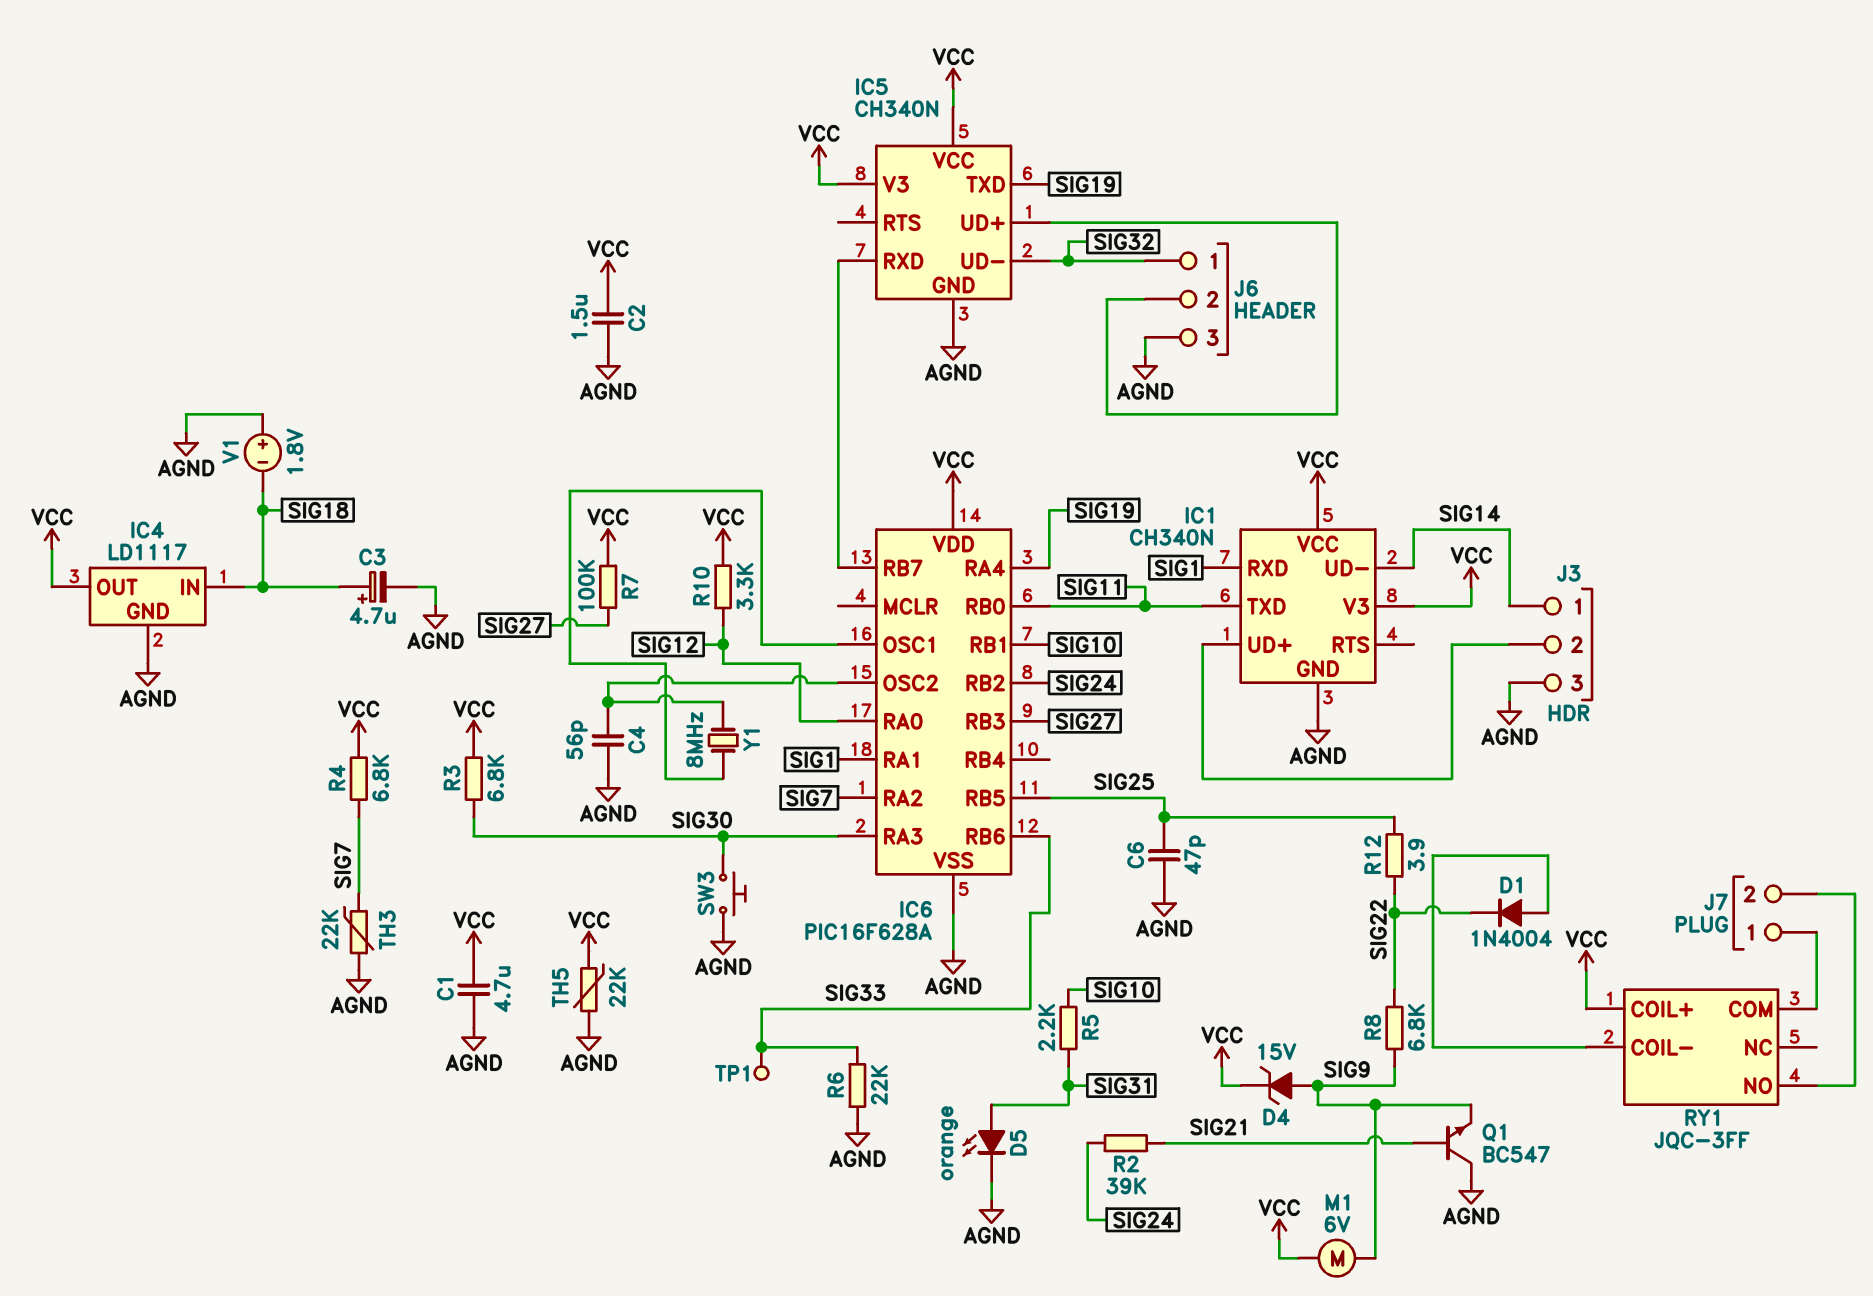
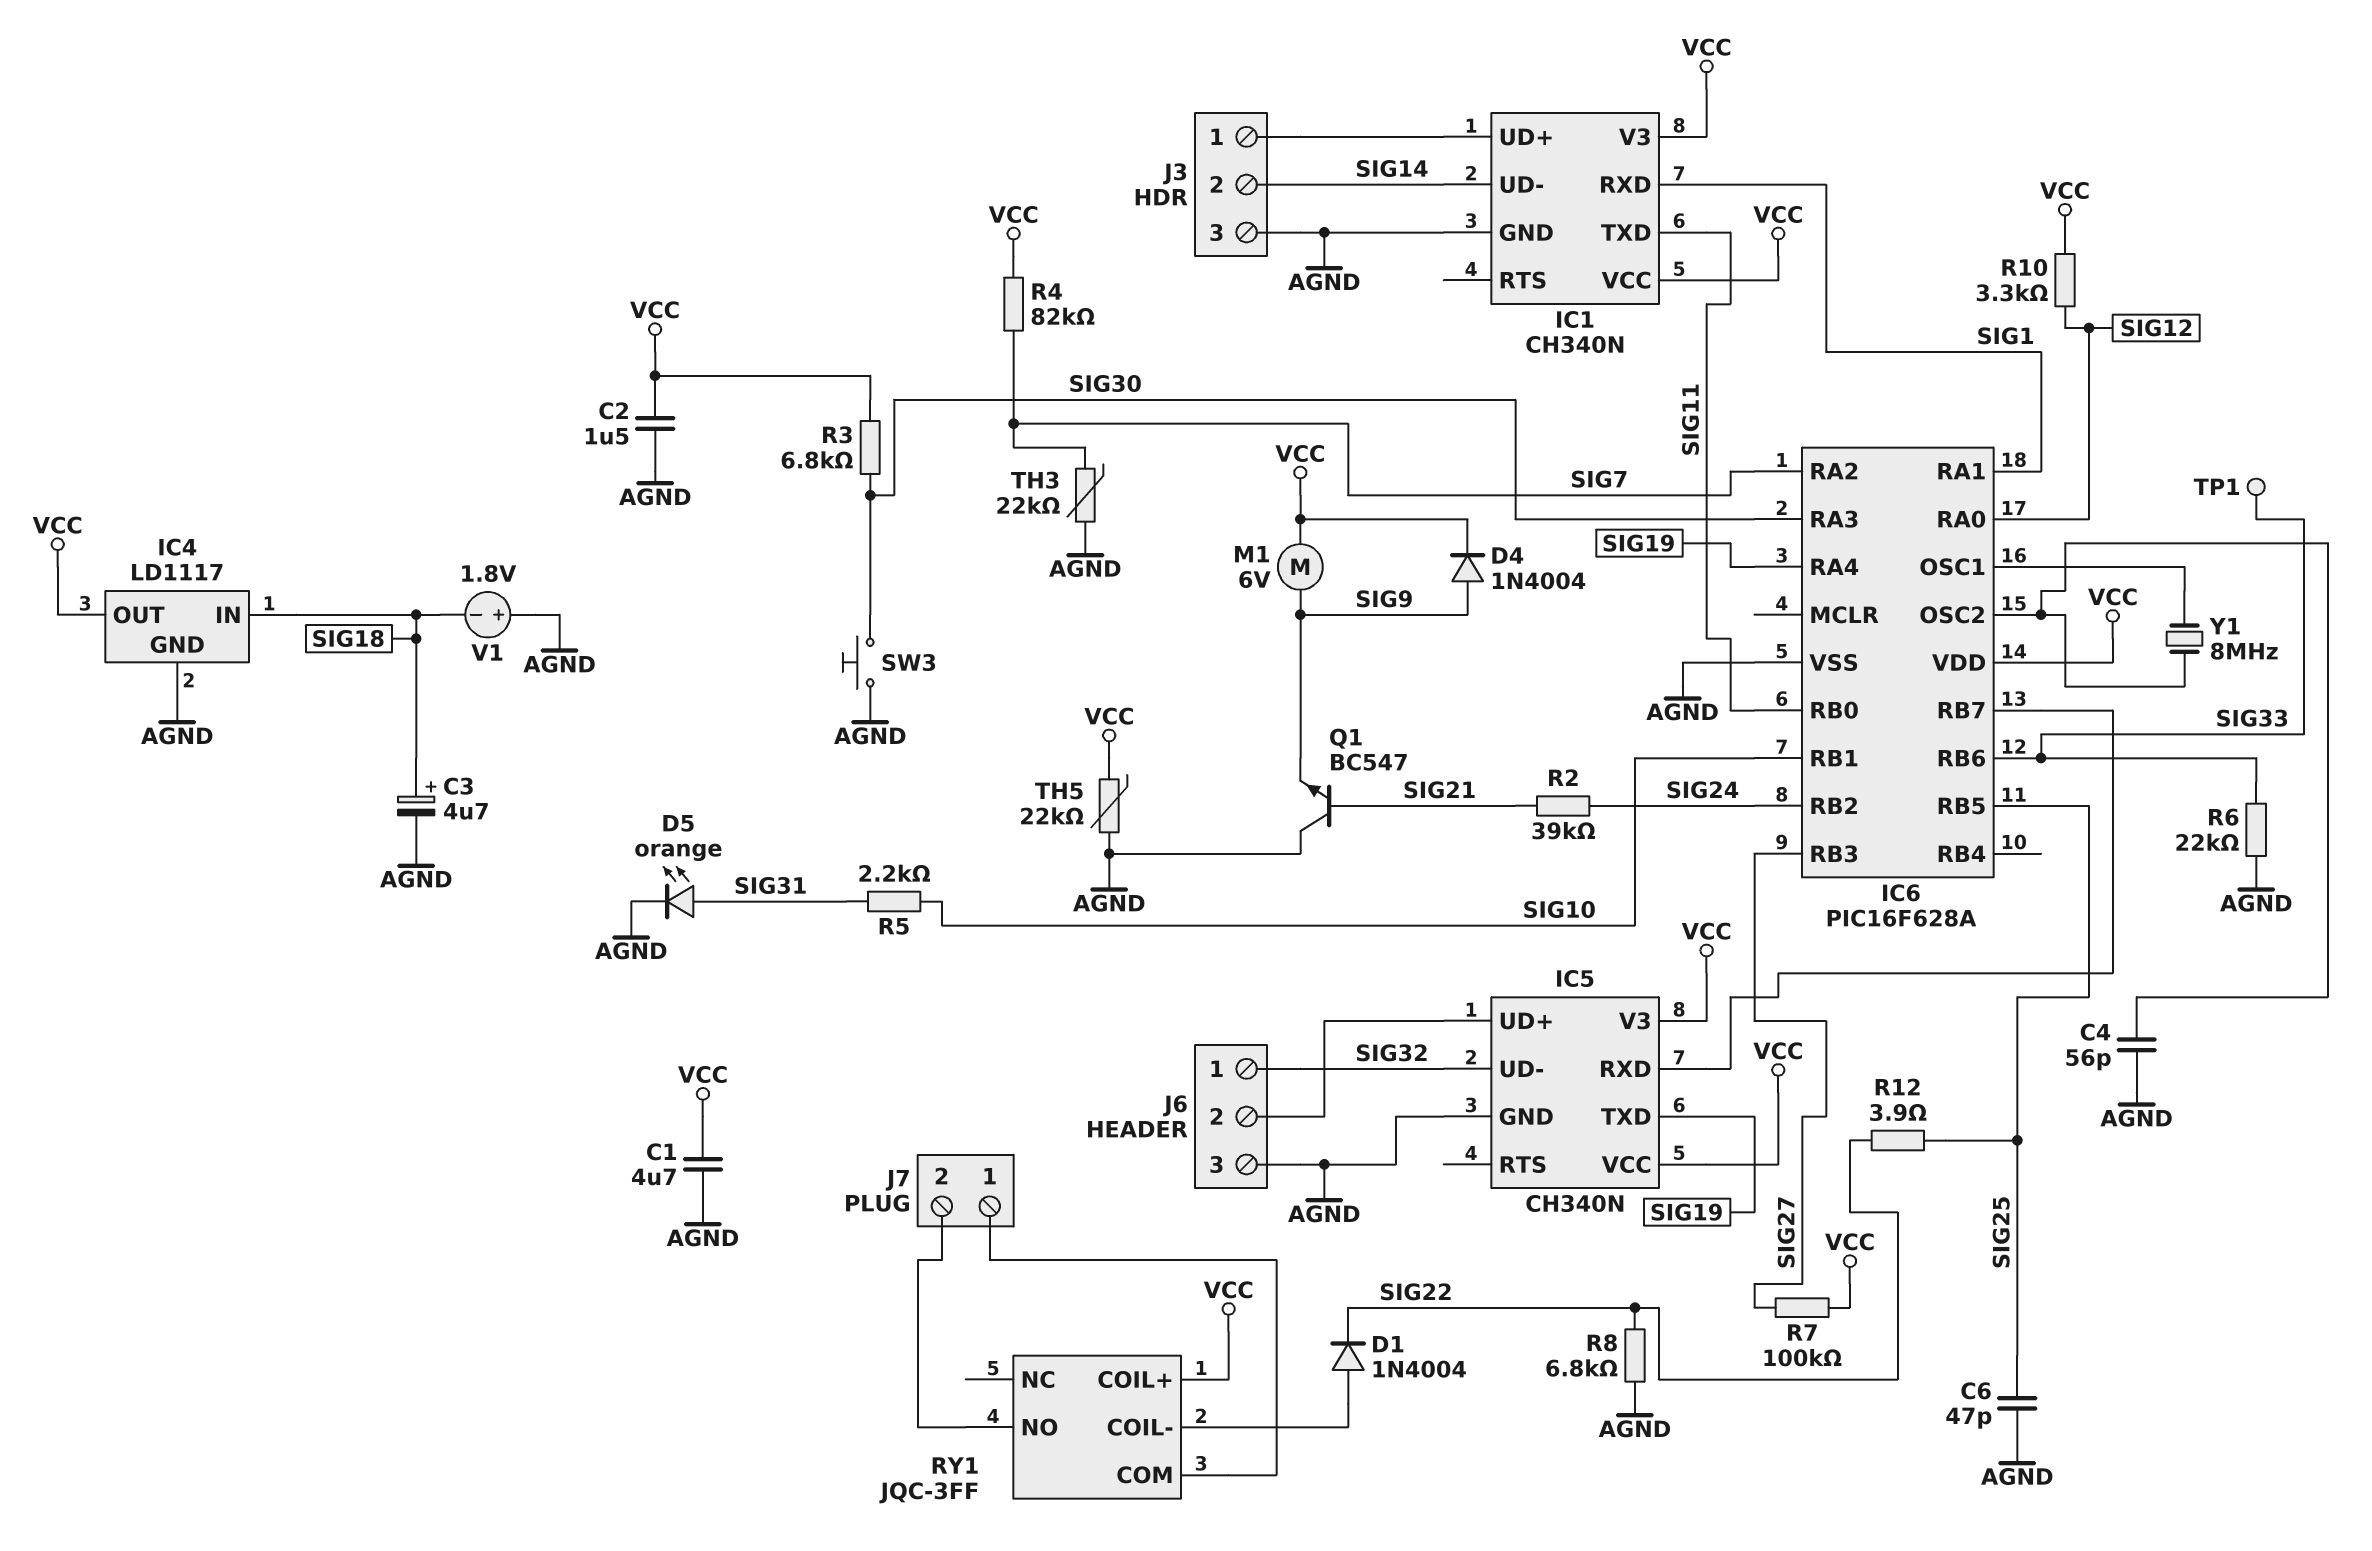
D4: zener 15V (A SIG9, K VCC) -> diode 1N4004 (A SIG9, K VCC)
J3 pin 1: SIG14 -> IC1/UD+
J3 pin 2: IC1/UD+ -> SIG14
R4: 6.8k (SIG7, VCC) -> 82k (SIG7, VCC)
R8: 6.8k (SIG9, SIG22) -> 6.8k (AGND, SIG22)

